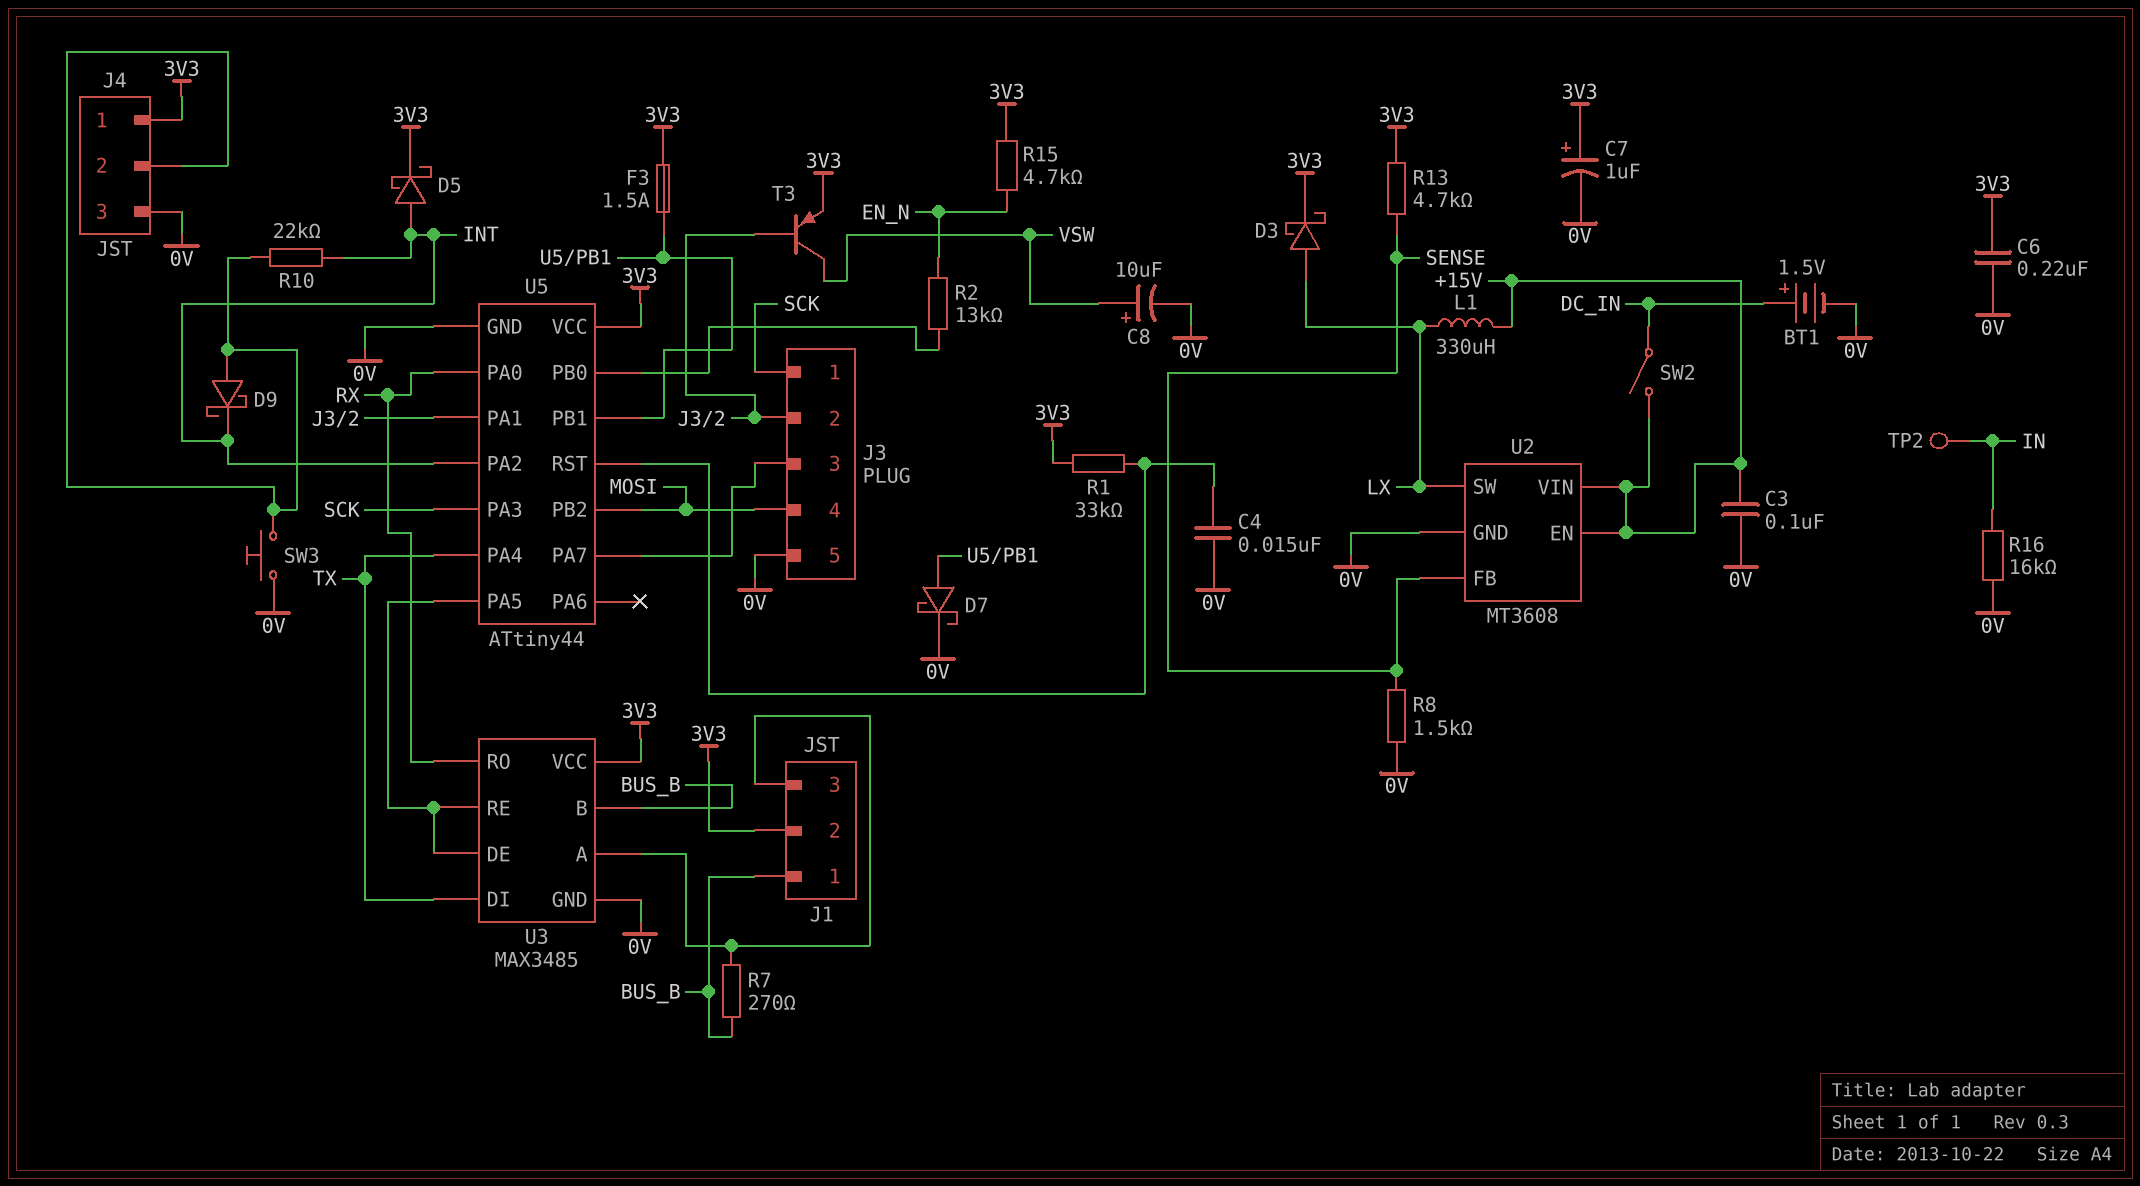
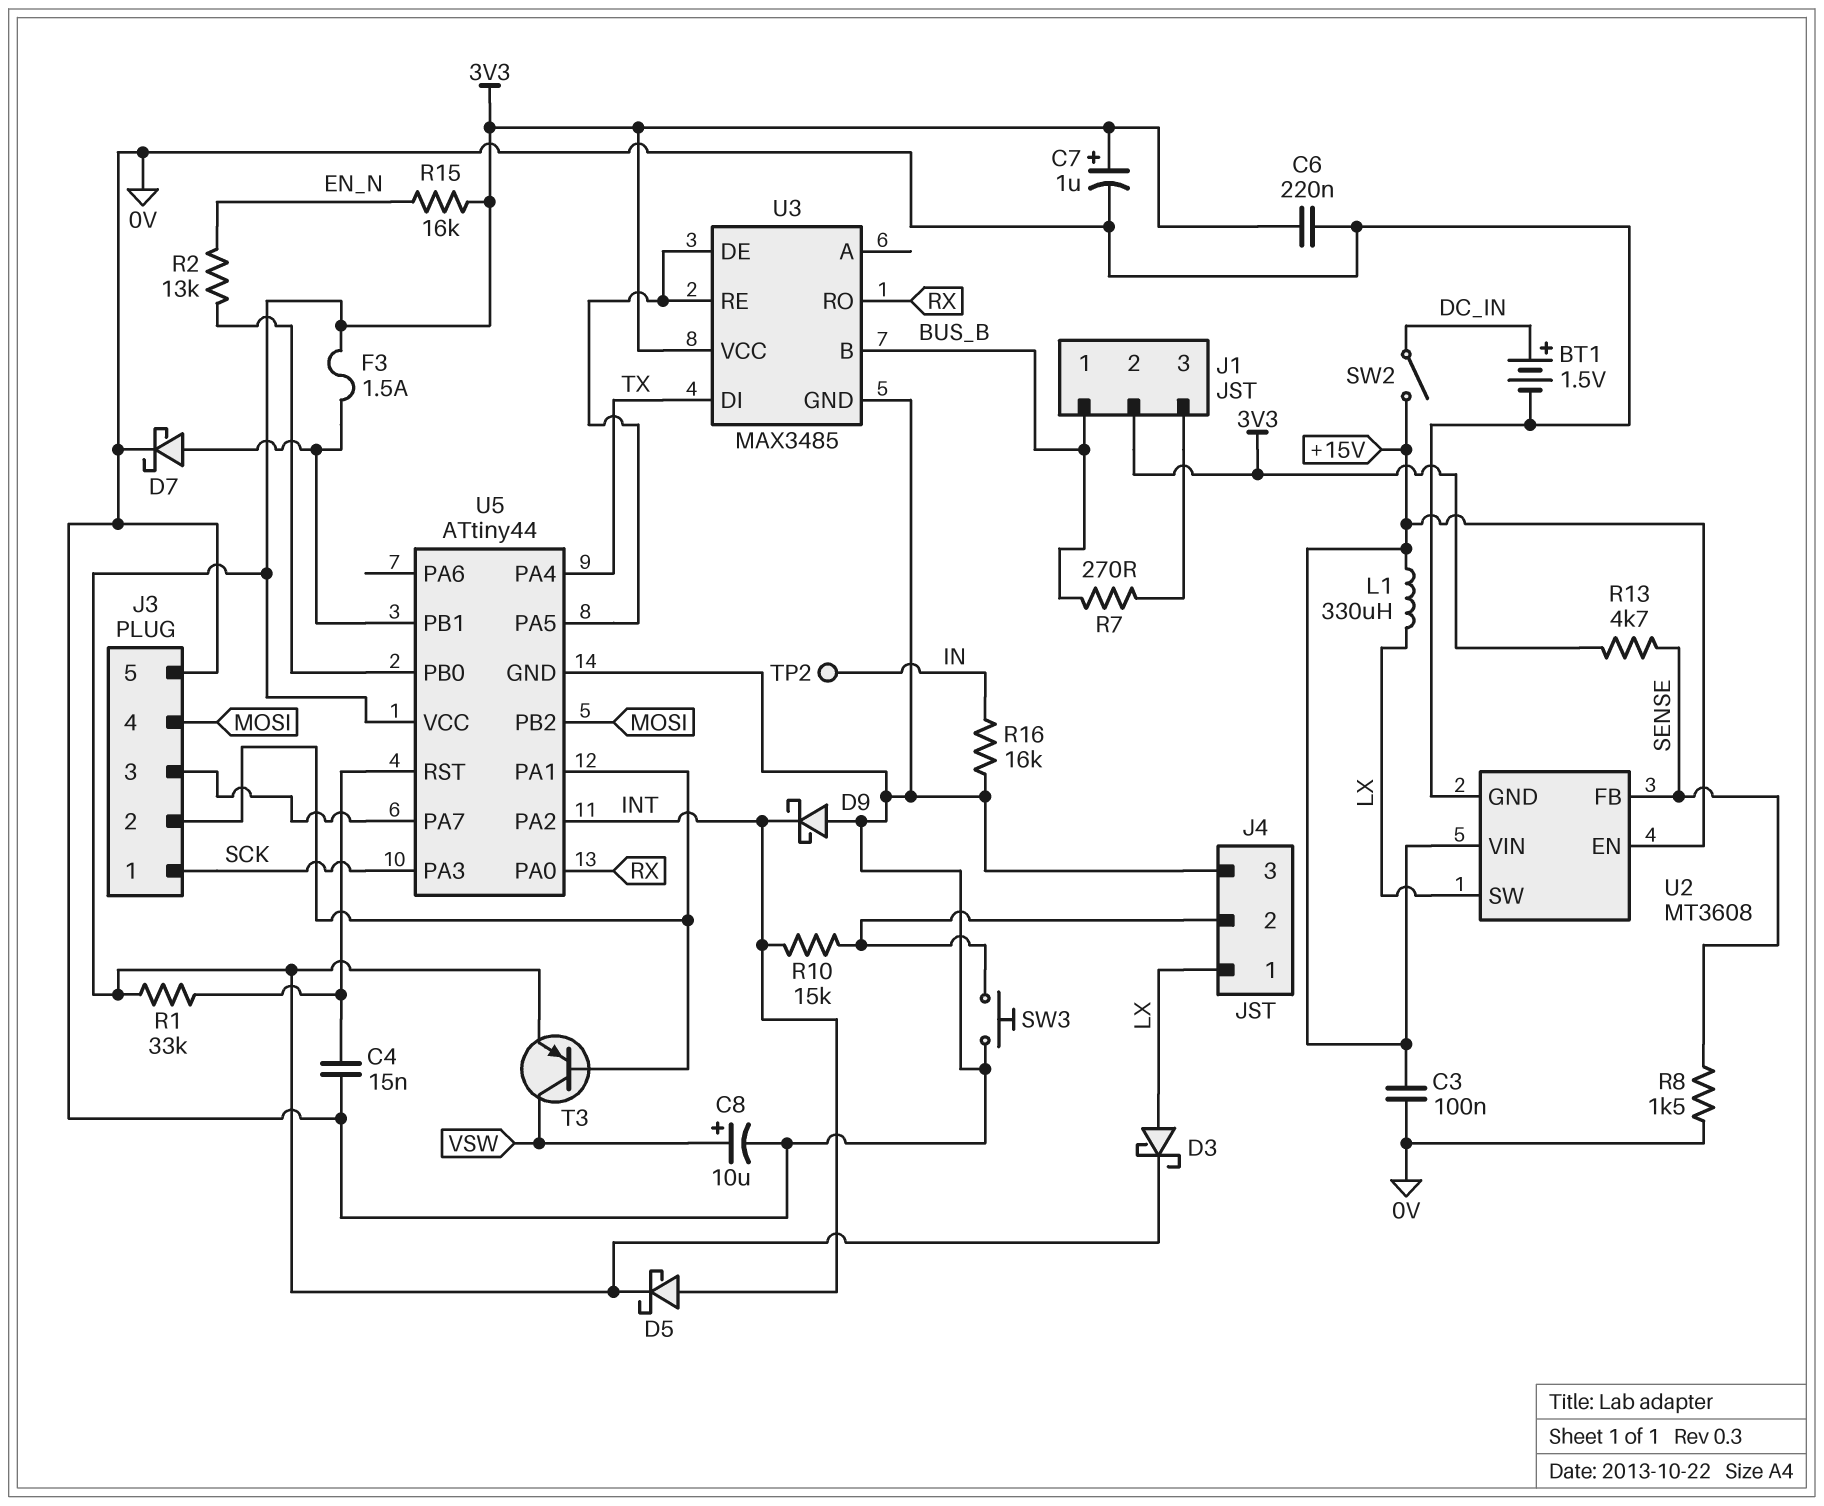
D9: schottky (A J4/2, K INT) -> schottky (A 0V, K INT)
J4 pin 1: 3V3 -> LX
R10: 22k (INT, J4/2) -> 15k (INT, J4/2)
R15: 4.7k (3V3, EN_N) -> 16k (3V3, EN_N)
U3 pin A: J1/3 -> none

